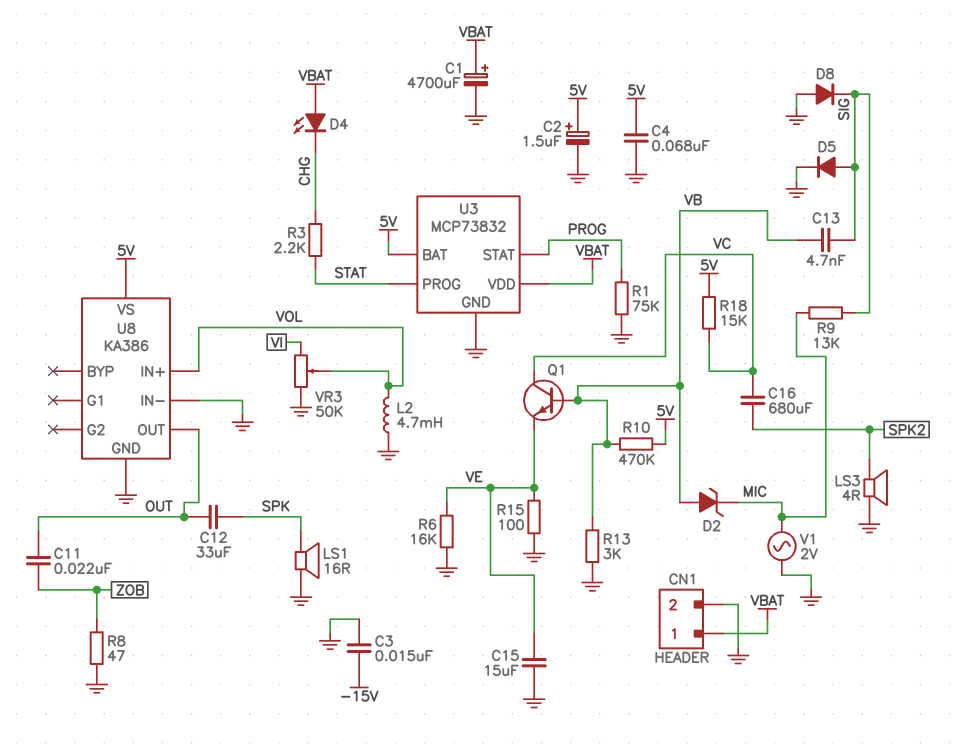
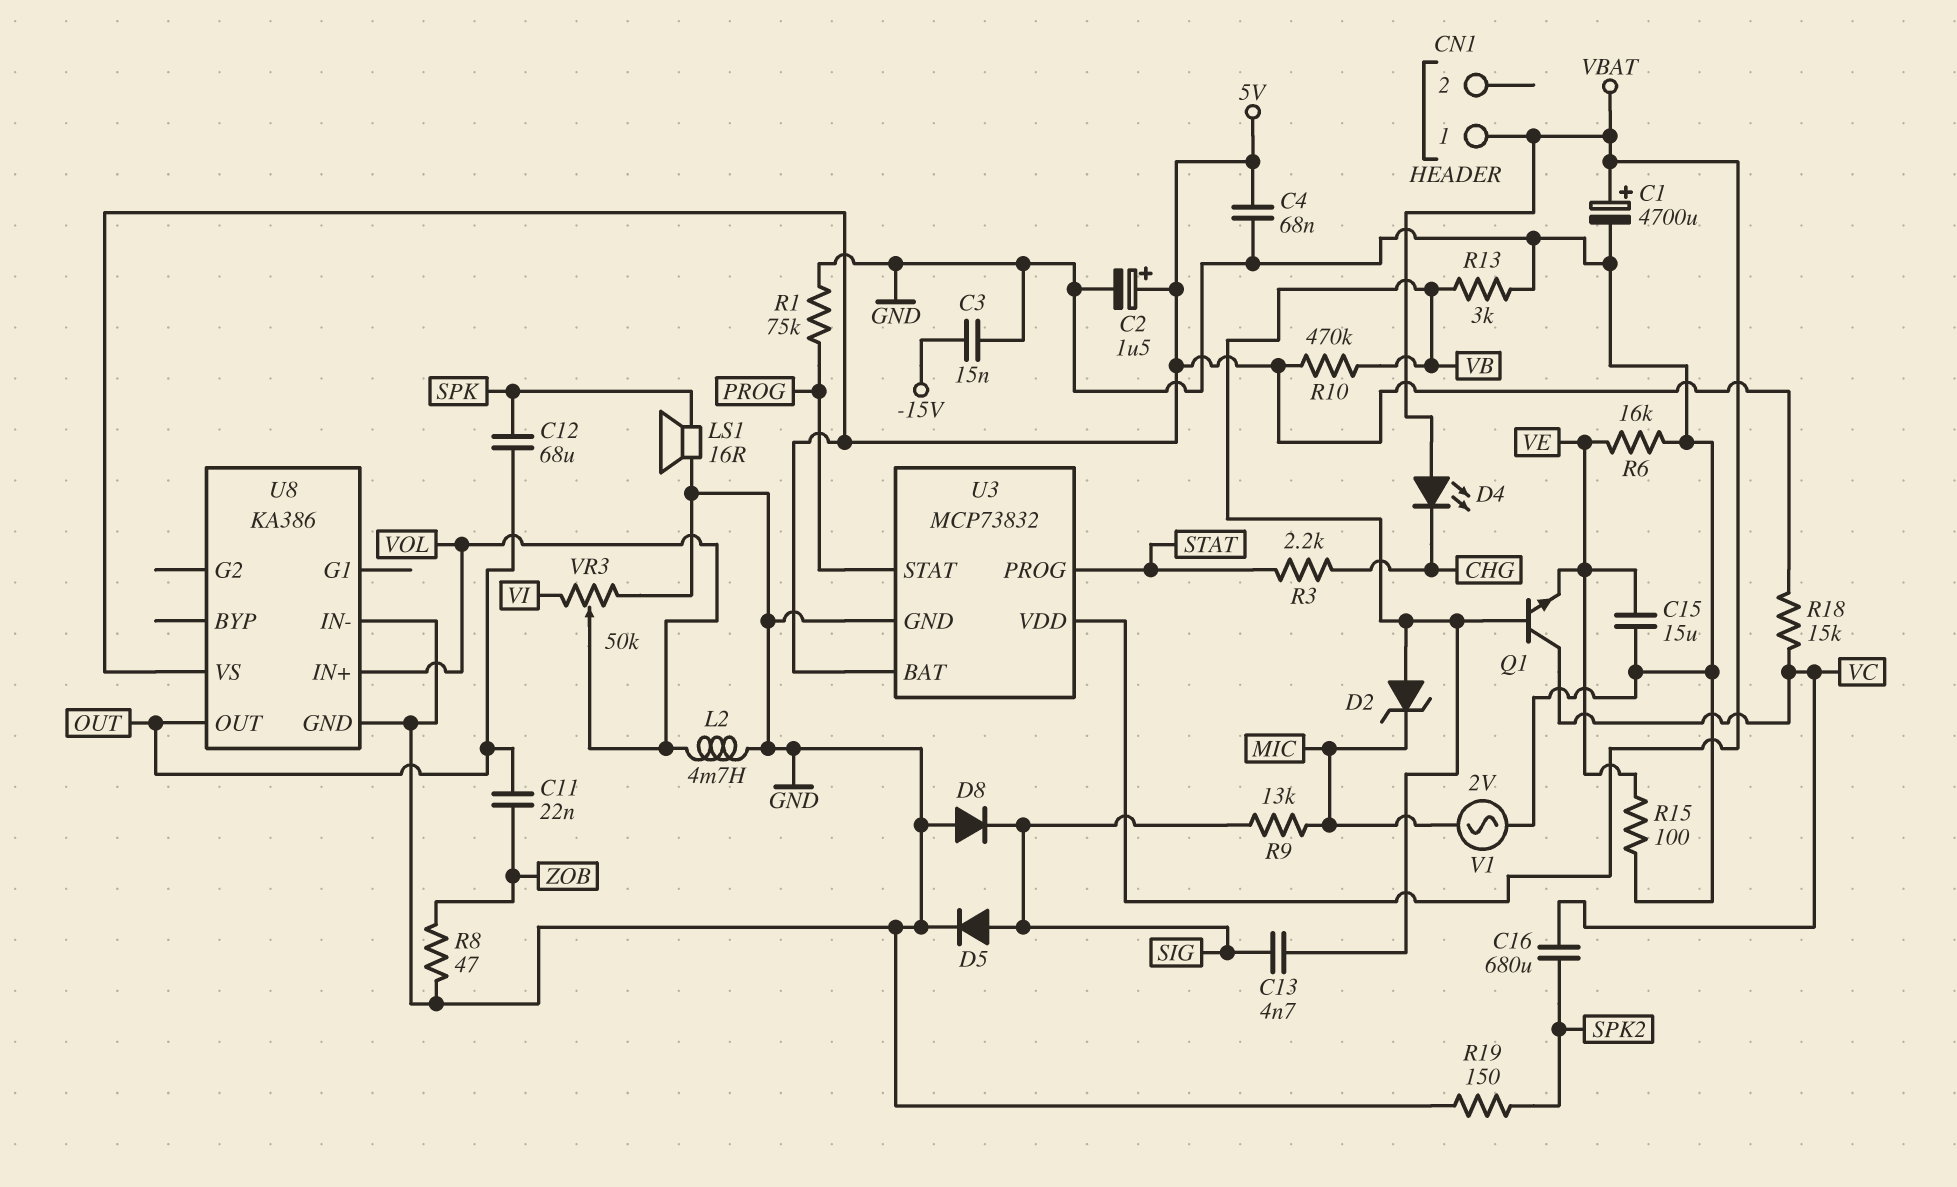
C12: 33uF (OUT, SPK) -> 68uF (OUT, SPK)
CN1 pin 2: GND -> none
LS3: speaker 4R (GND, SPK2) -> none
R19: none -> 150 (GND, SPK2)

